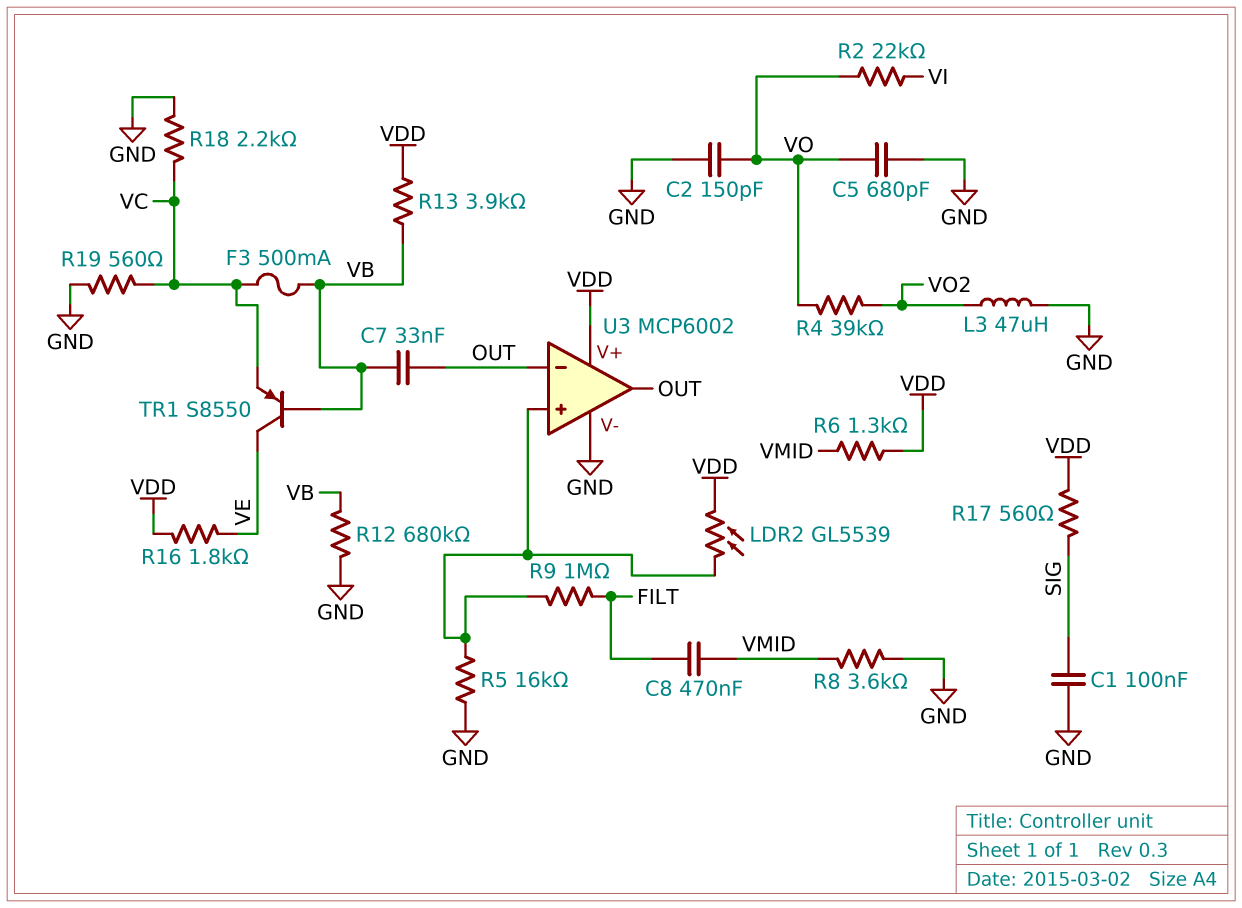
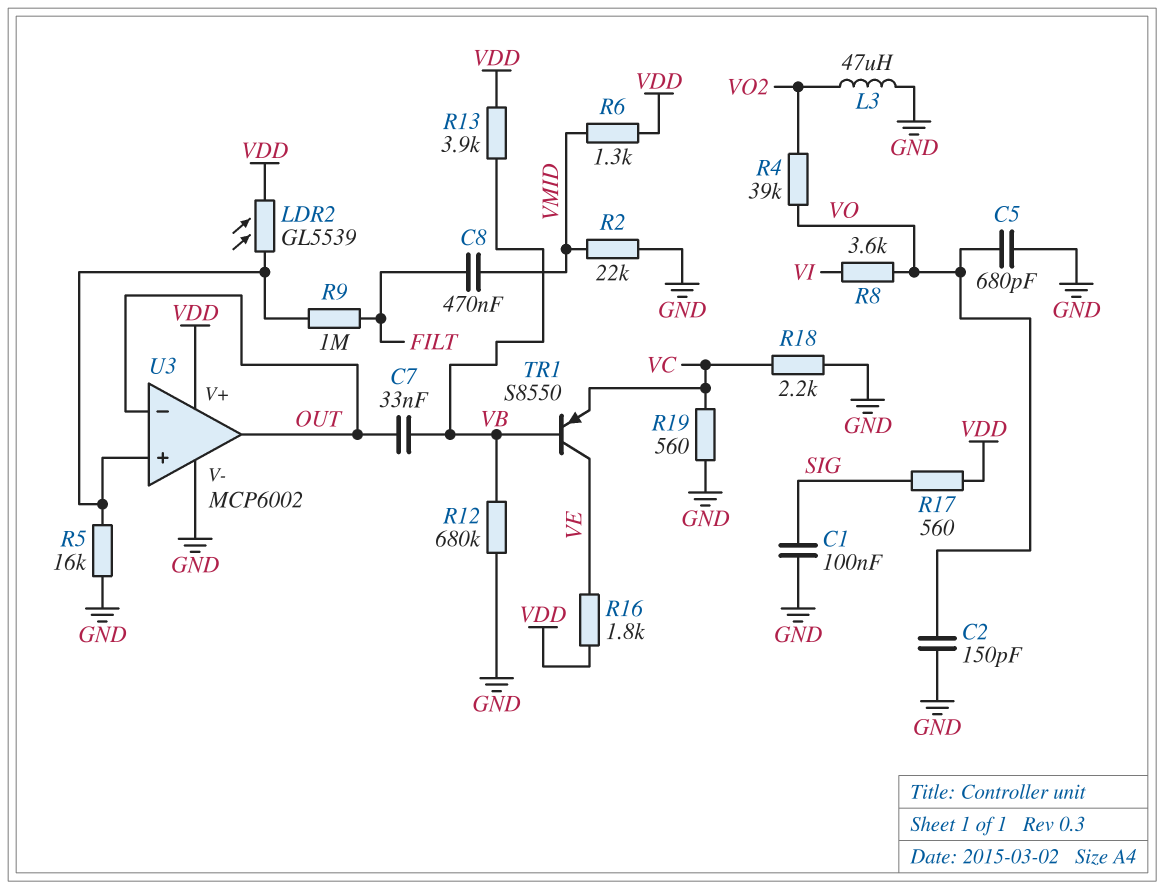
F3: 500mA (VB, VC) -> none
R2: 22k (VI, VO) -> 22k (GND, VMID)
R8: 3.6k (GND, VMID) -> 3.6k (VI, VO)

